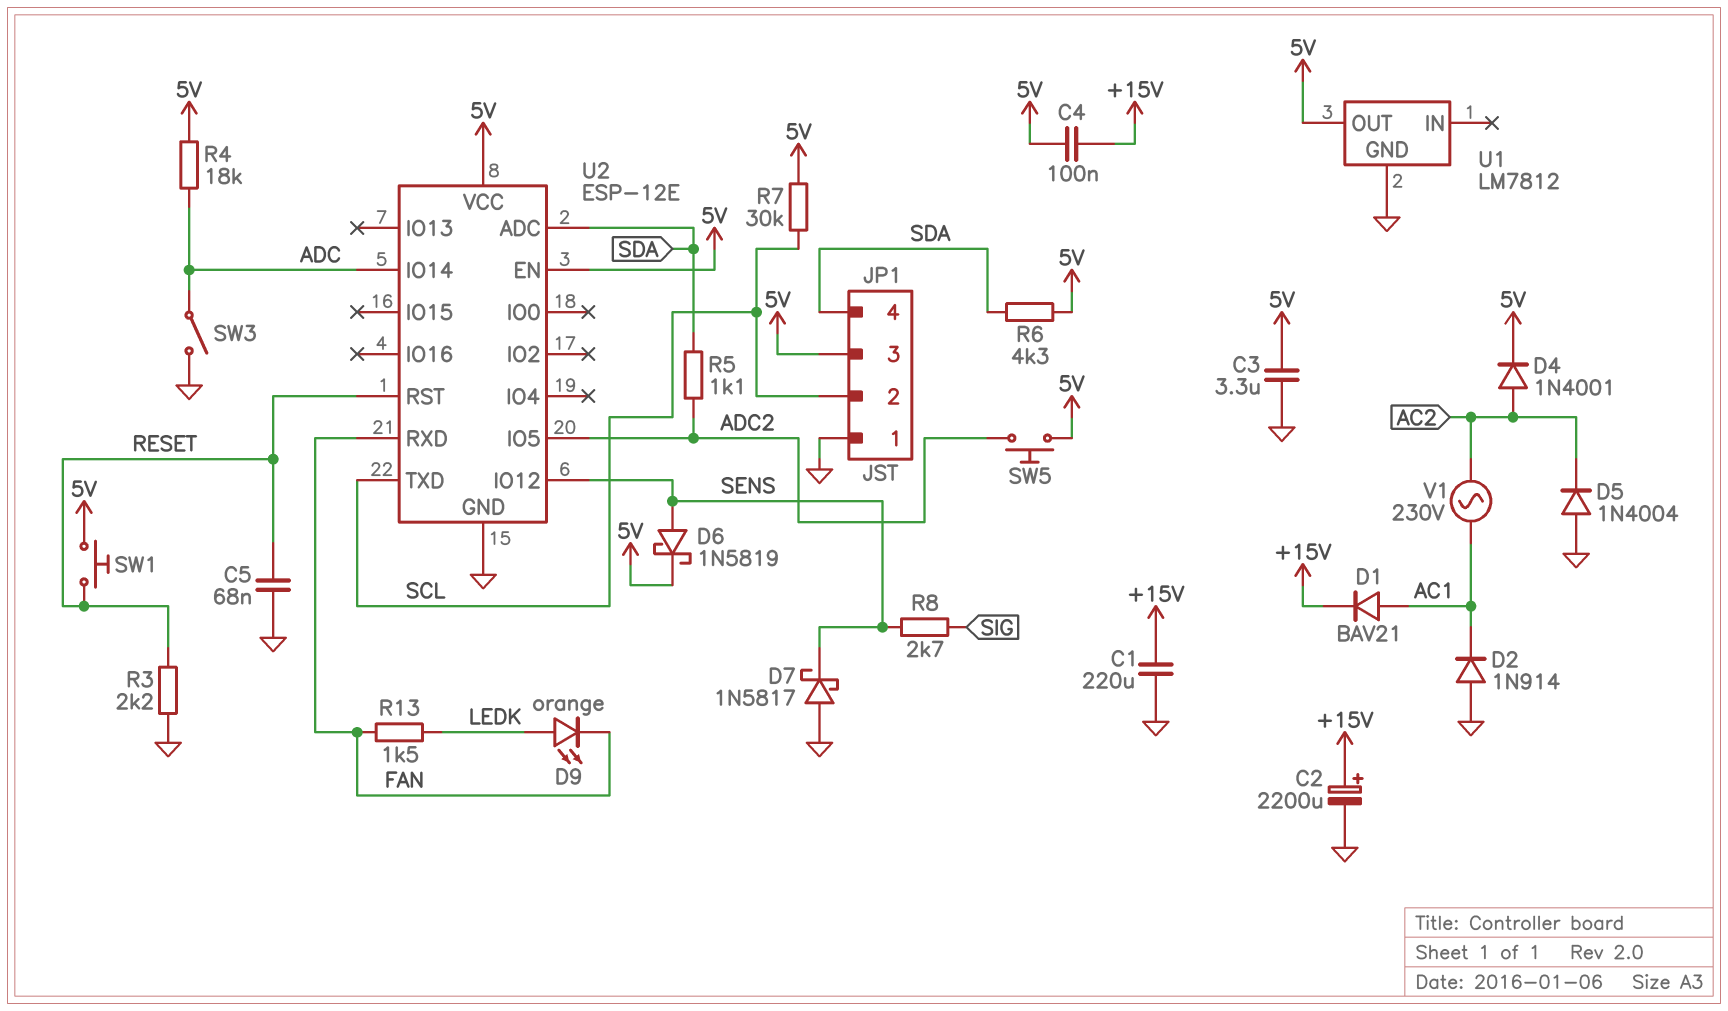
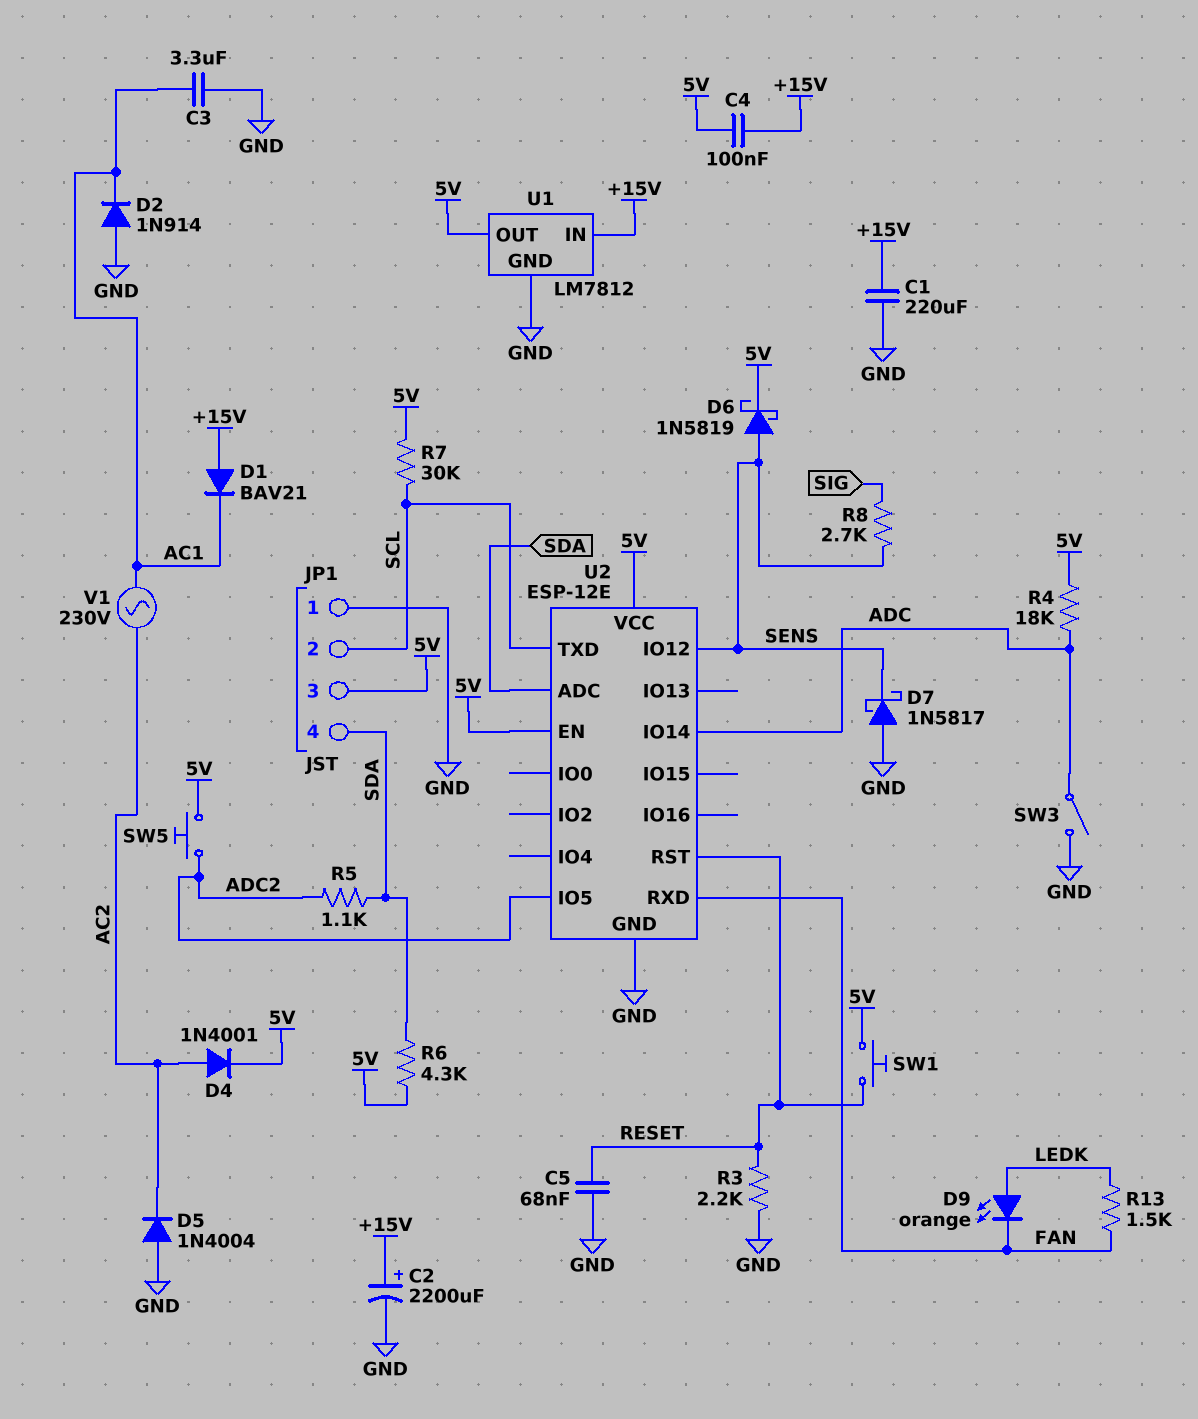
C3: 3.3uF (5V, GND) -> 3.3uF (AC1, GND)
D1: diode BAV21 (A AC1, K +15V) -> diode BAV21 (A +15V, K AC1)
U1 pin IN: none -> +15V

